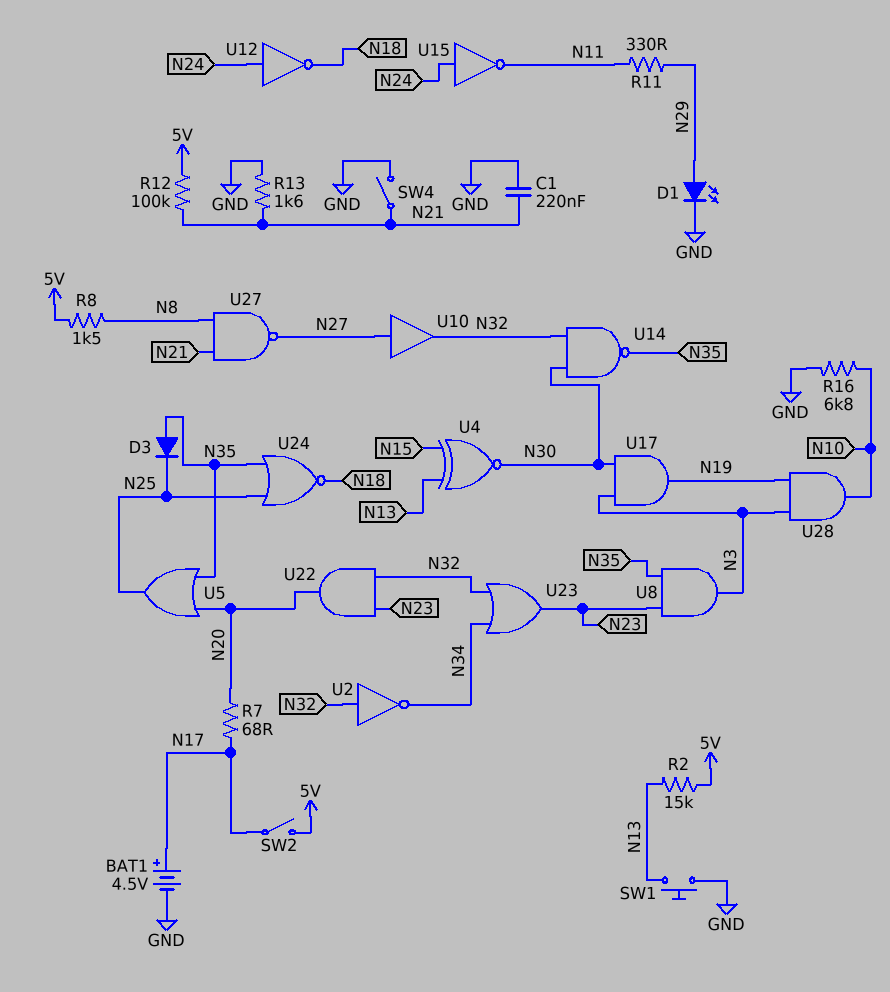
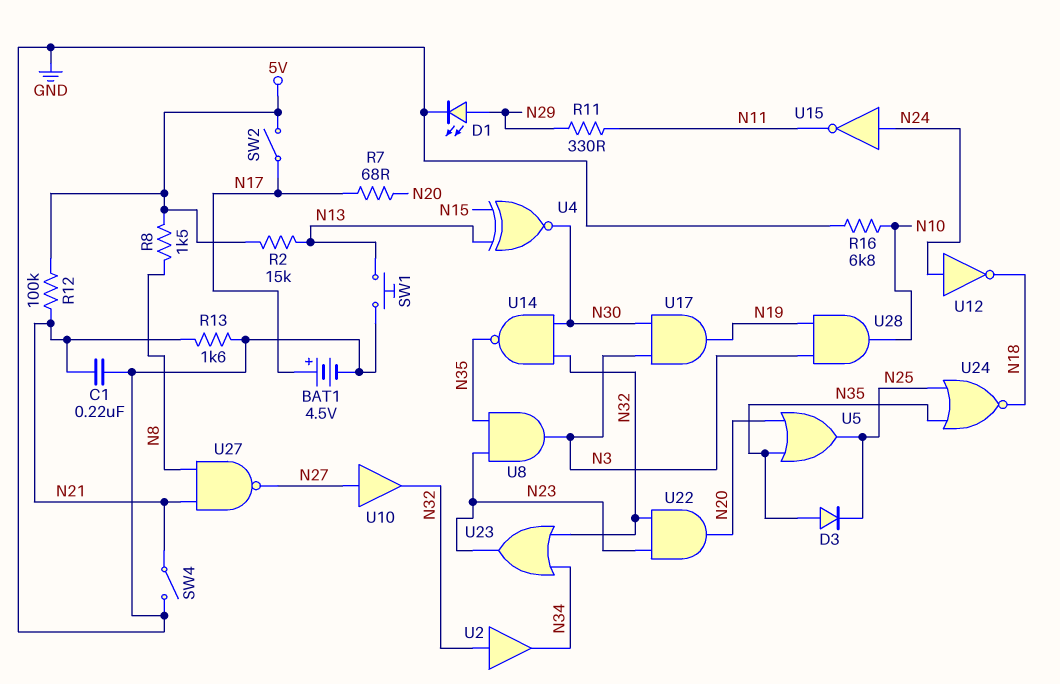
U2: NOT (in N32, out N34) -> buffer (in N32, out N34)

